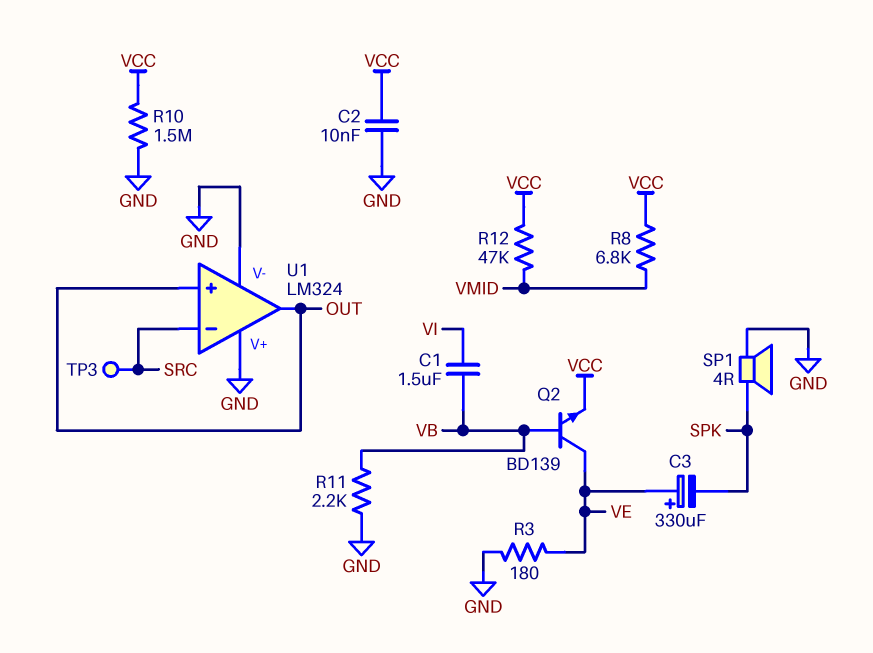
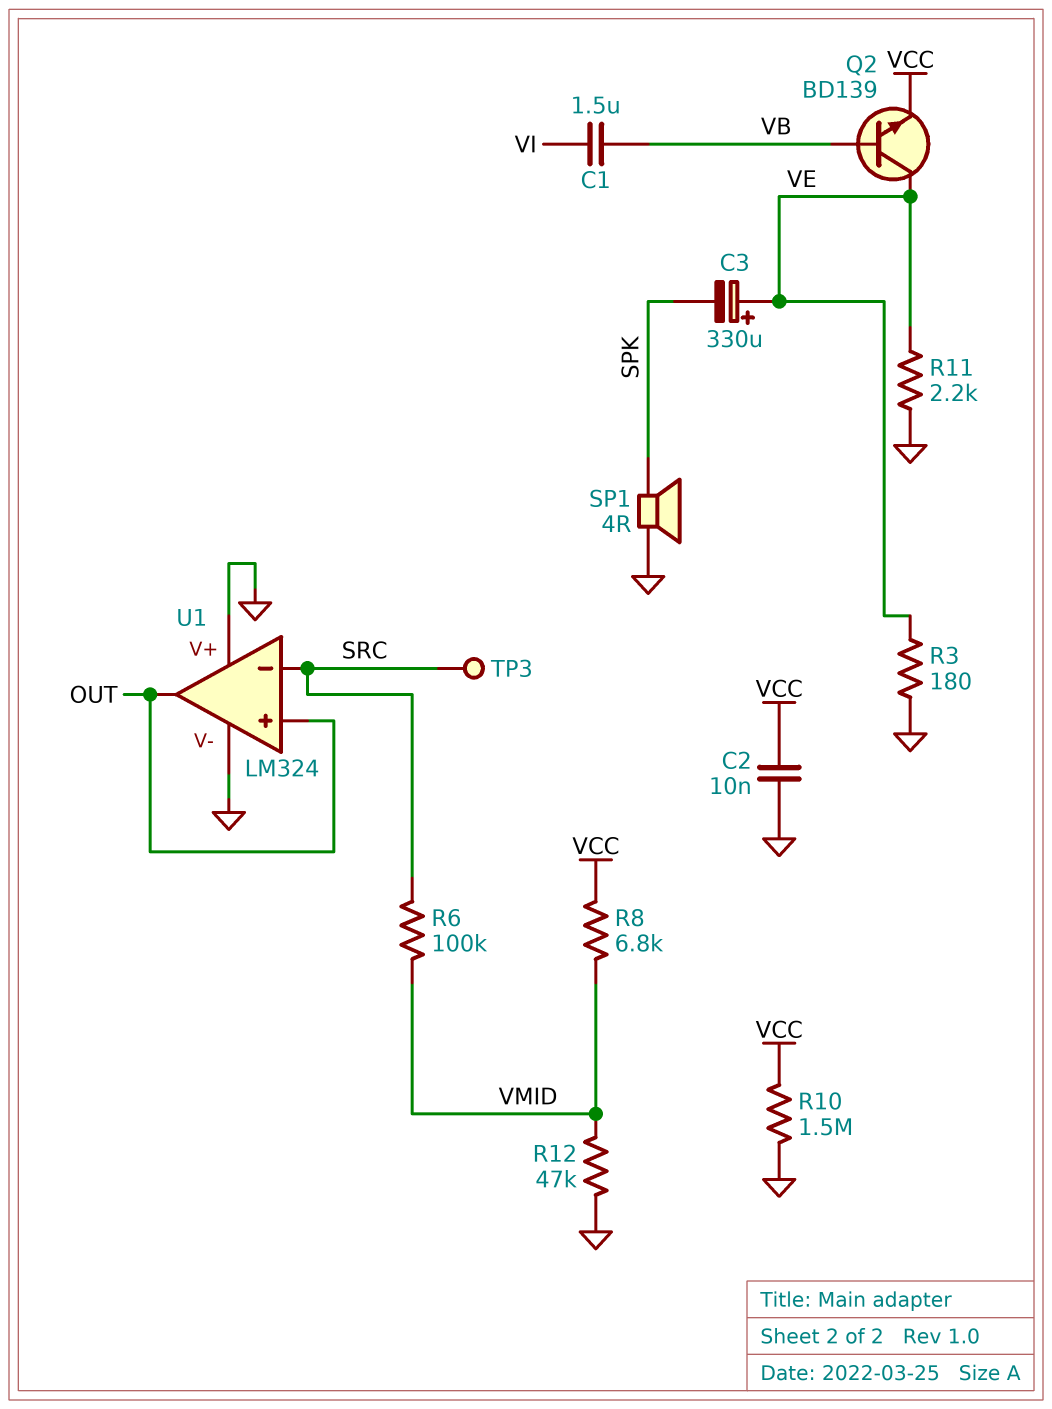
R6: none -> 100k (SRC, VMID)
R11: 2.2k (GND, VB) -> 2.2k (GND, VE)
R12: 47k (VCC, VMID) -> 47k (GND, VMID)

